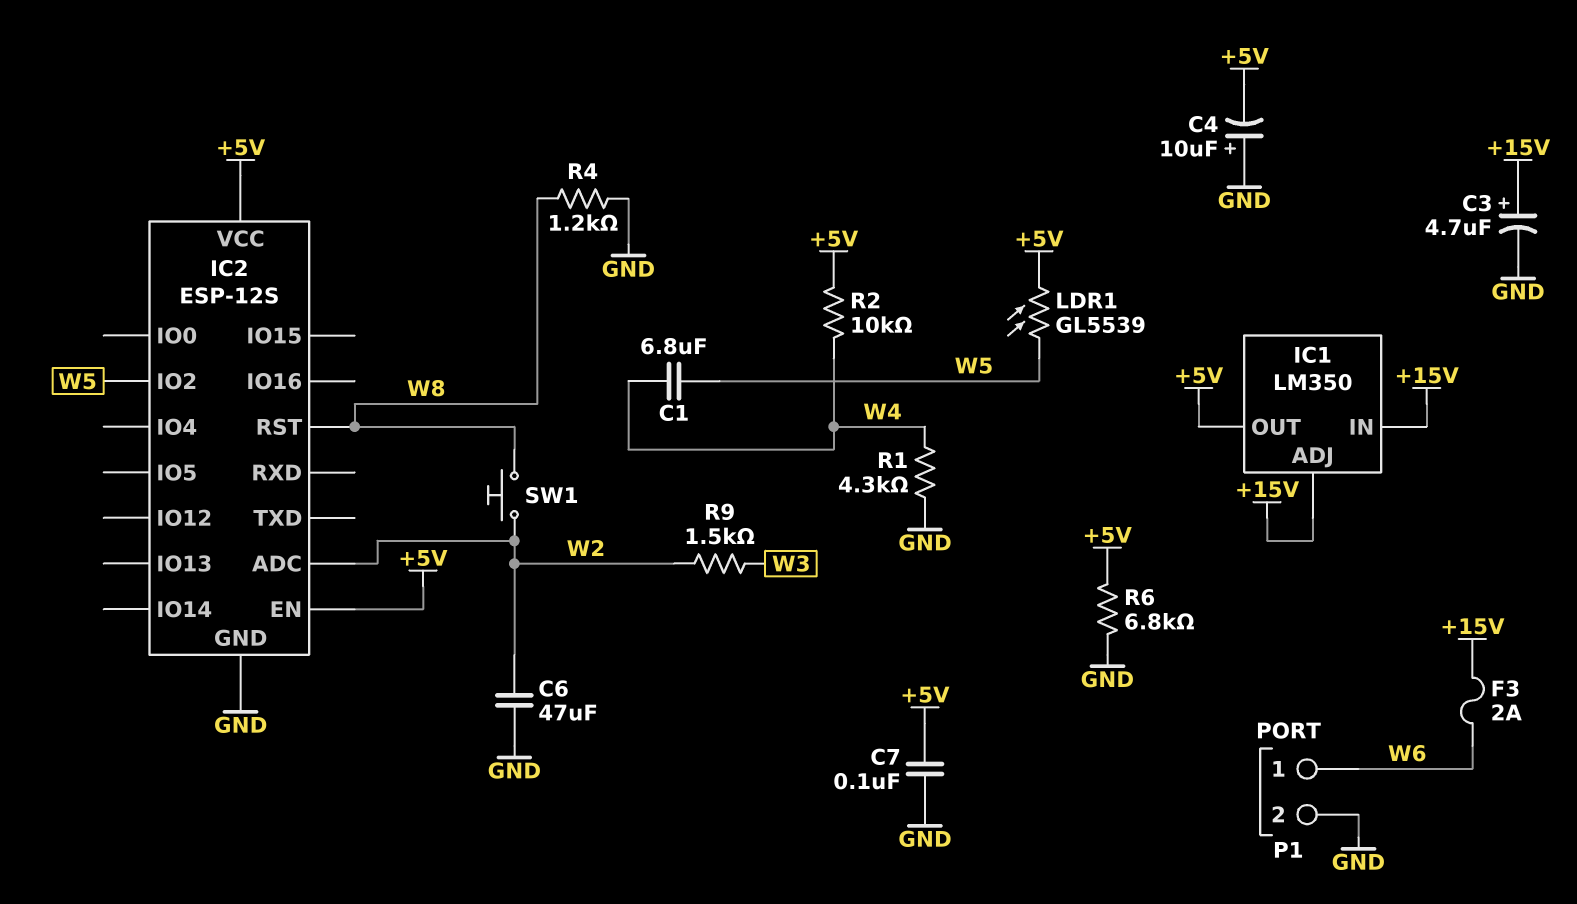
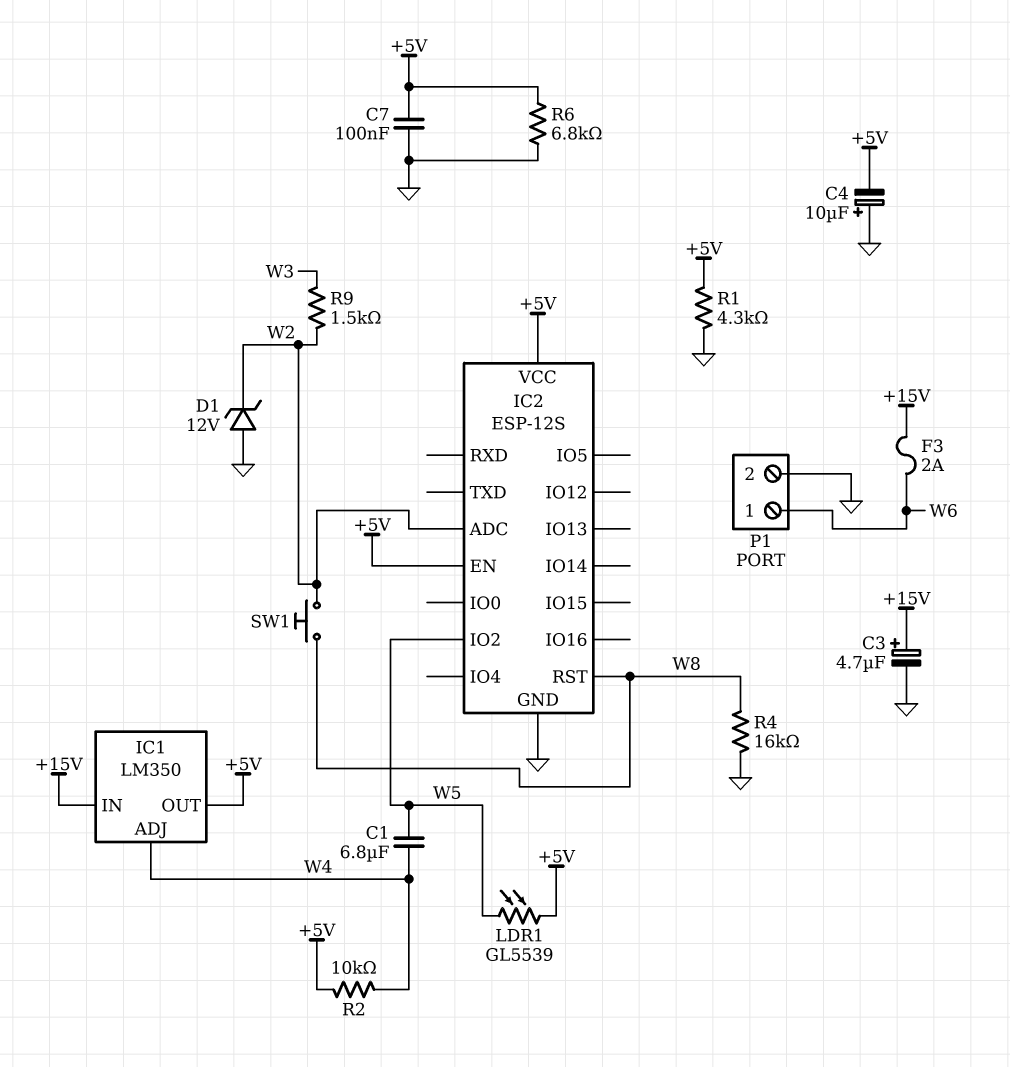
C6: 47uF (GND, W2) -> none
D1: none -> zener 12V (A GND, K W2)
IC1 pin ADJ: +15V -> W4
R1: 4.3k (GND, W4) -> 4.3k (+5V, GND)
R4: 1.2k (GND, W8) -> 16k (GND, W8)

